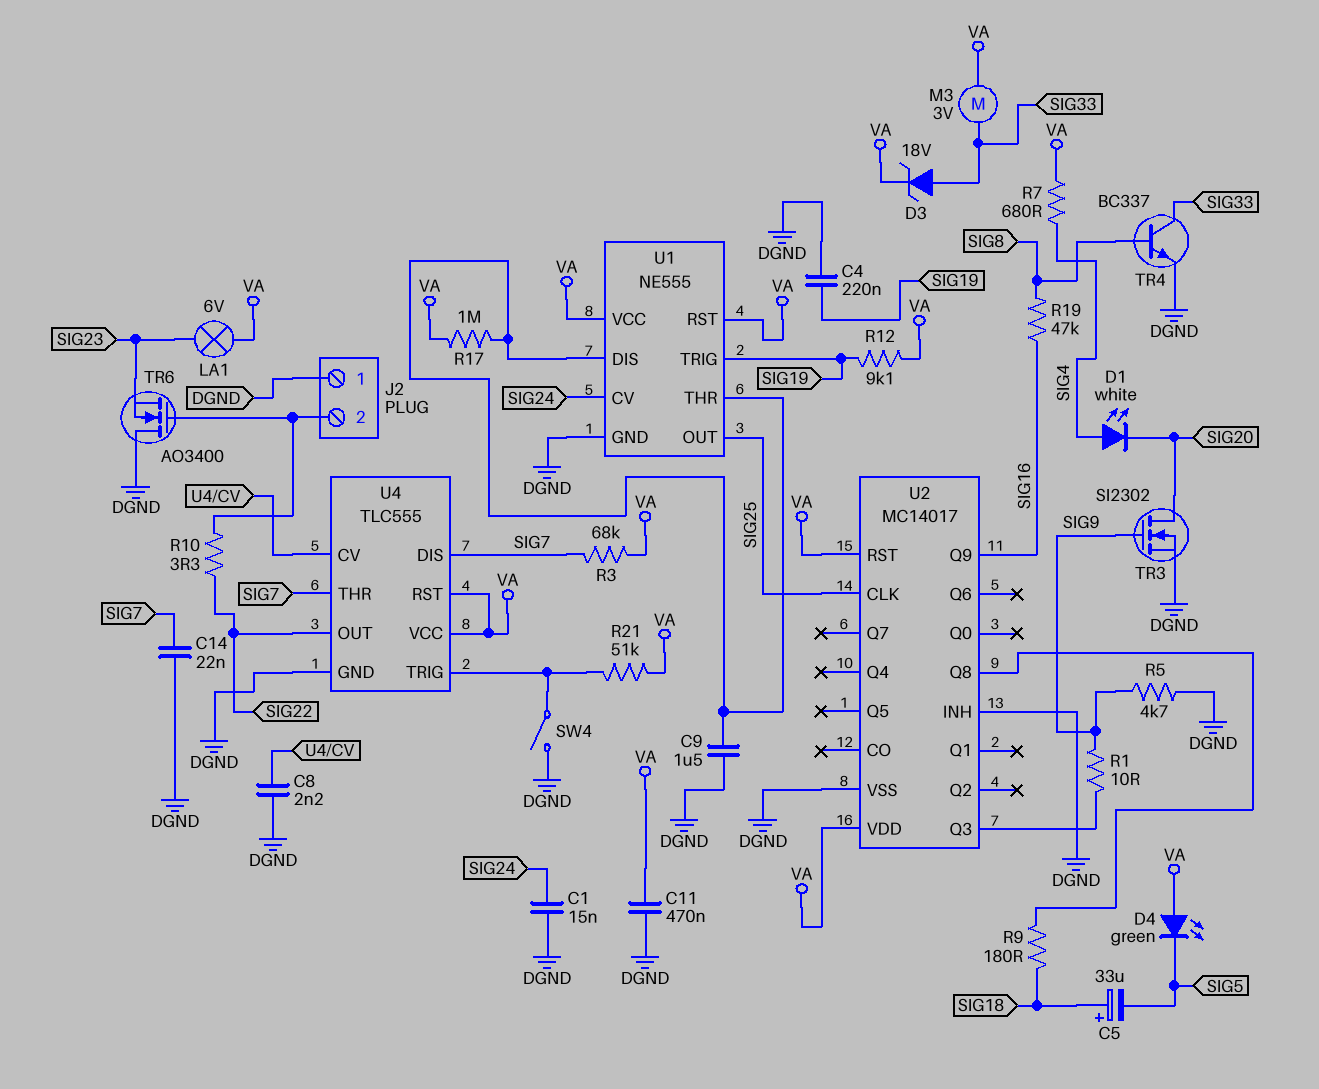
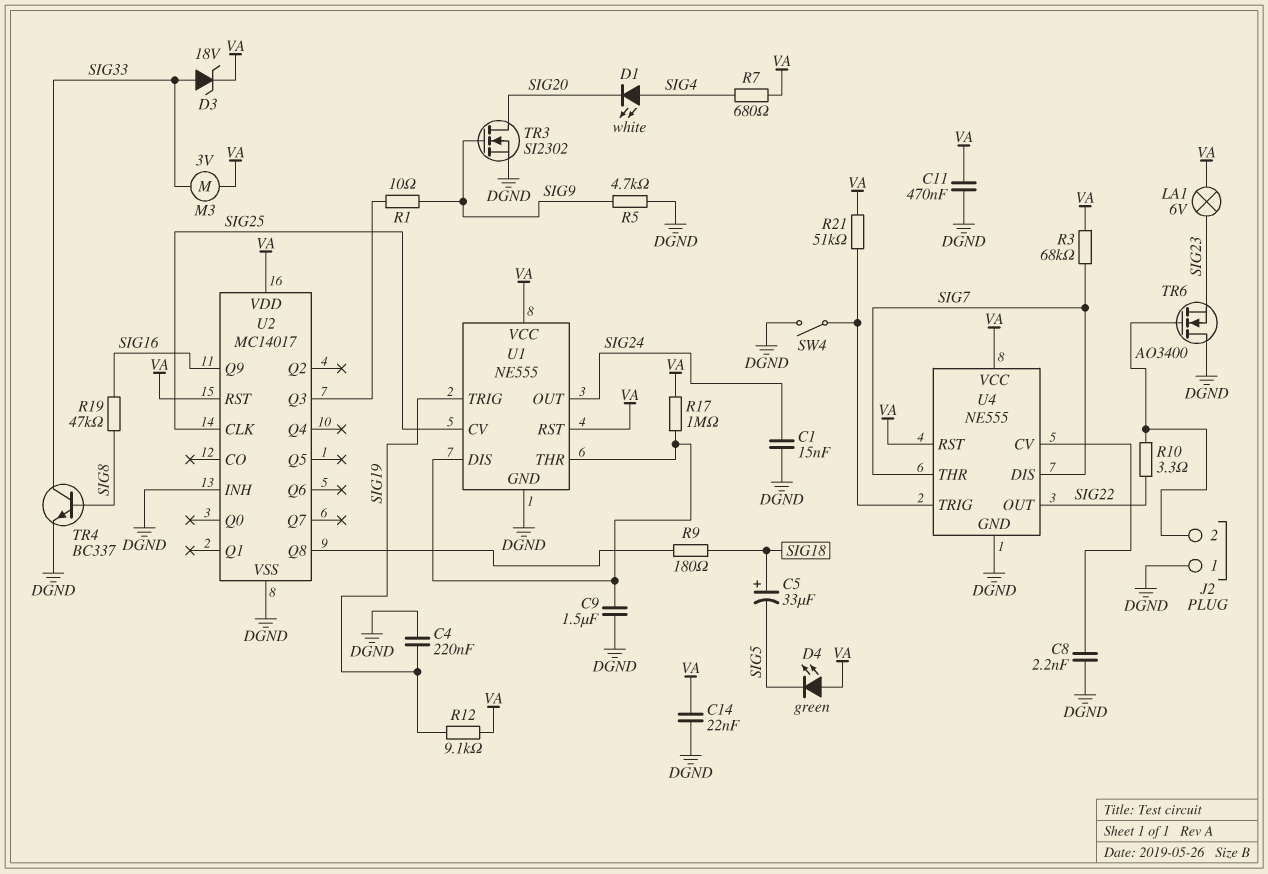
C14: 22nF (DGND, SIG7) -> 22nF (DGND, VA)
U1 pin CV: SIG24 -> SIG25
U1 pin OUT: SIG25 -> SIG24
U4: TLC555 -> NE555

